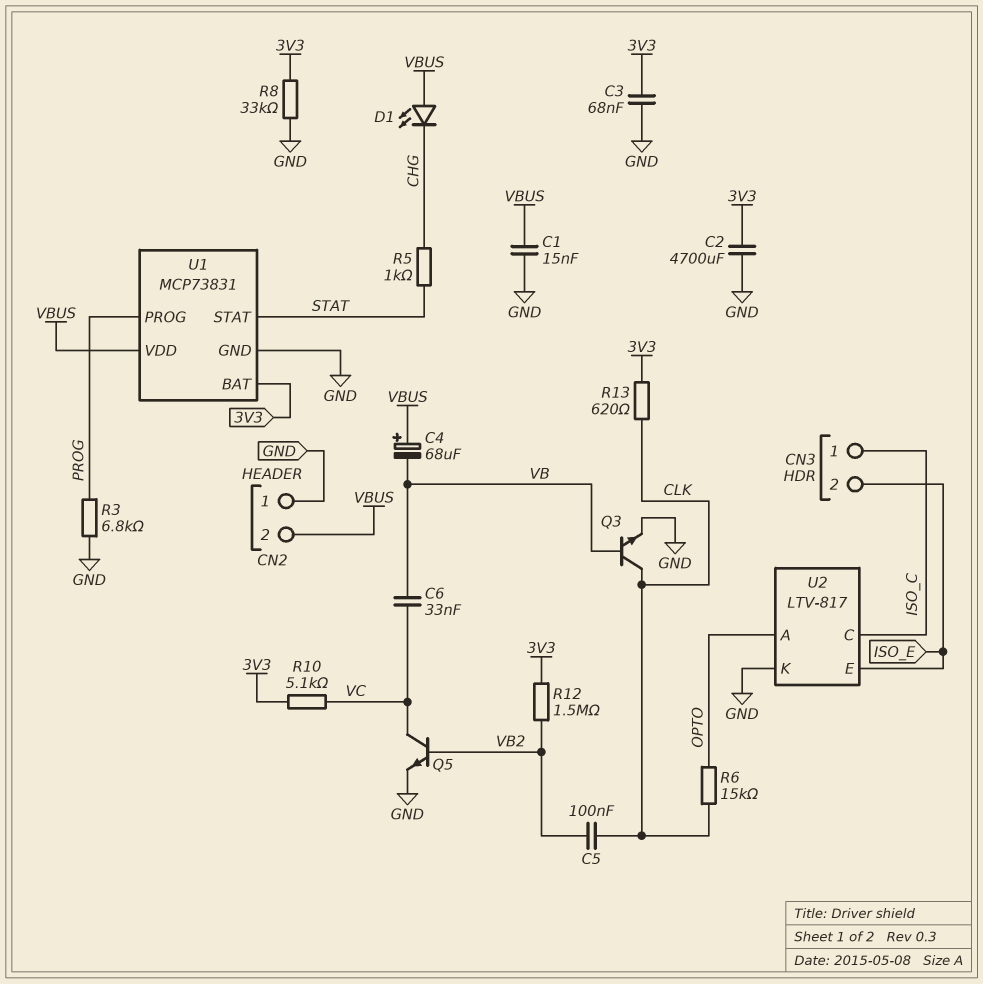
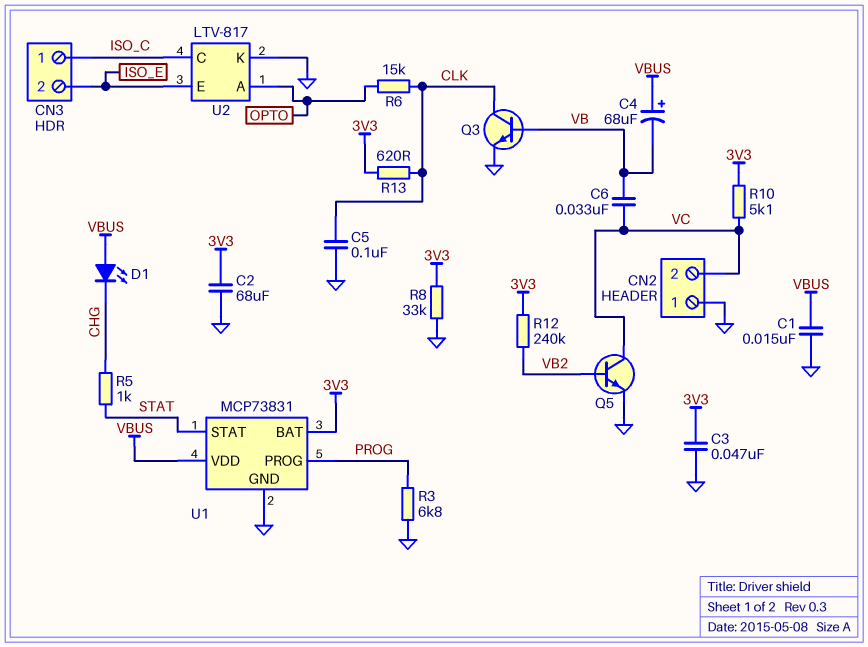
C2: 4700uF (3V3, GND) -> 68uF (3V3, GND)
C3: 68nF (3V3, GND) -> 47nF (3V3, GND)
C5: 100nF (CLK, VB2) -> 100nF (CLK, GND)
CN2 pin 2: VBUS -> VC
R12: 1.5M (3V3, VB2) -> 240k (3V3, VB2)

